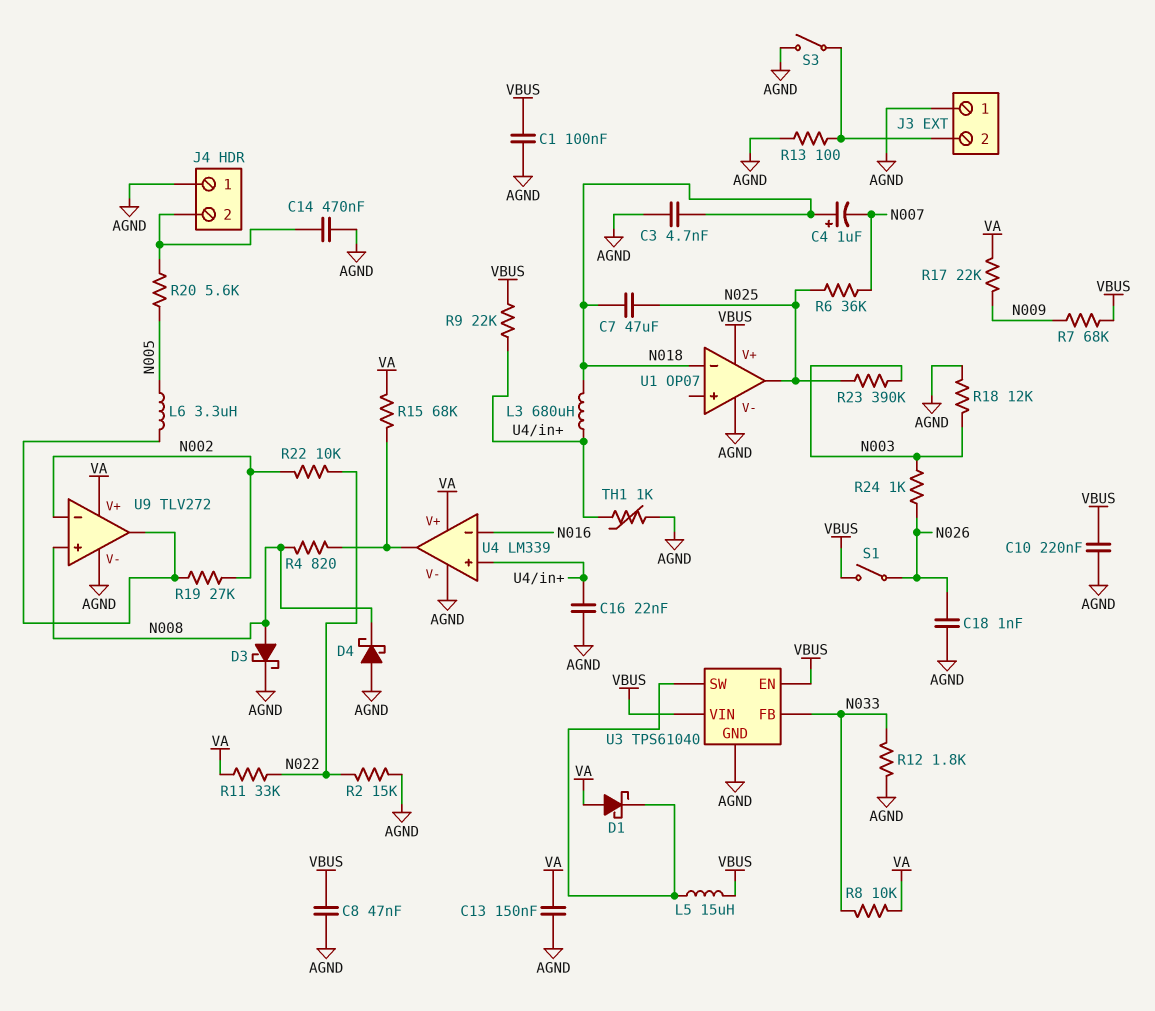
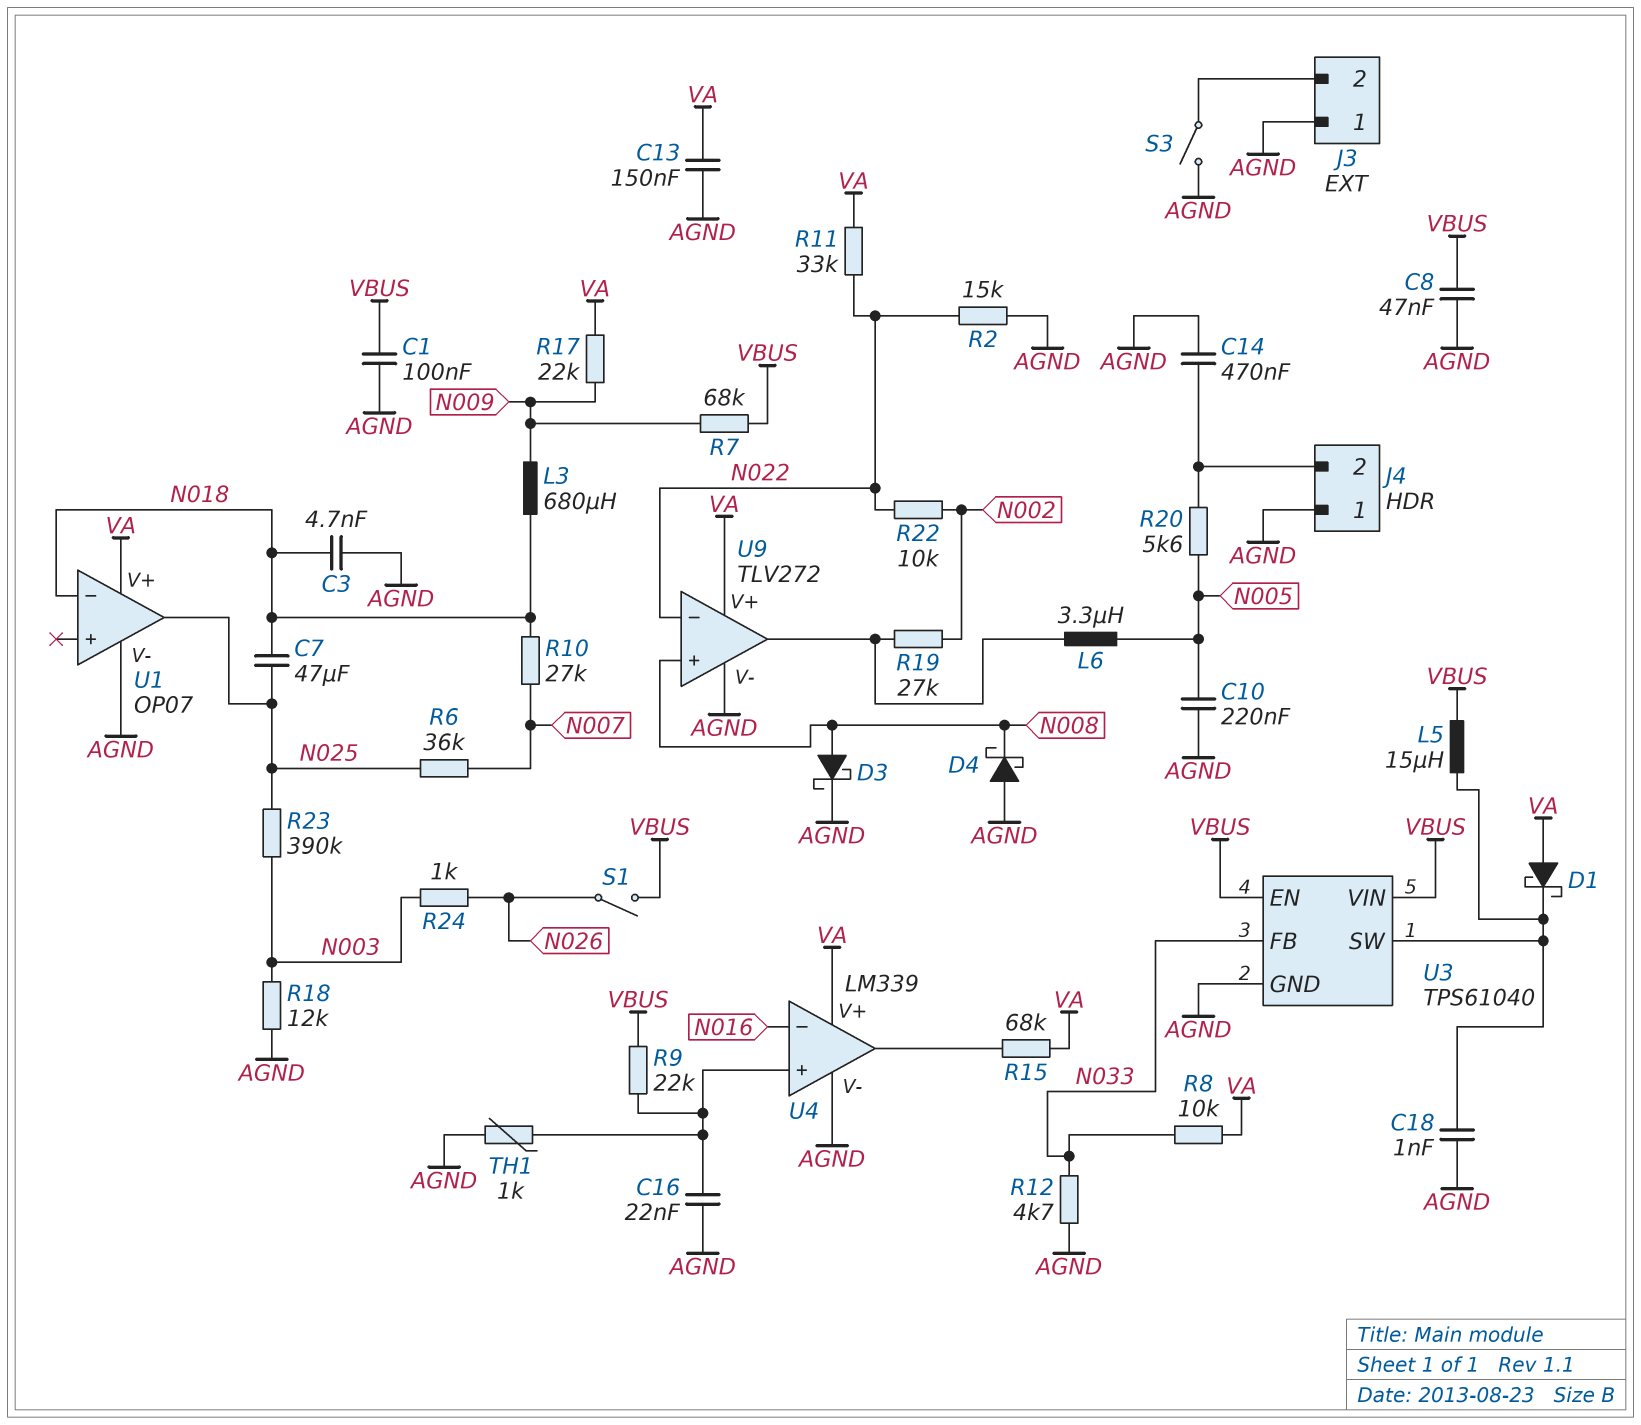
C4: 1uF (plus N018, minus N007) -> none
C10: 220nF (AGND, VBUS) -> 220nF (AGND, N005)
C18: 1nF (AGND, N026) -> 1nF (AGND, U3/SW)
L3: 680uH (N018, U4/in+) -> 680uH (N009, N018)
R4: 820 (N008, U4/out) -> none
R10: none -> 27k (N007, N018)
R12: 1.8k (AGND, N033) -> 4.7k (AGND, N033)
R13: 100 (AGND, J3/2) -> none
U1 pin V+: VBUS -> VA
U9 pin in-: N002 -> N022

